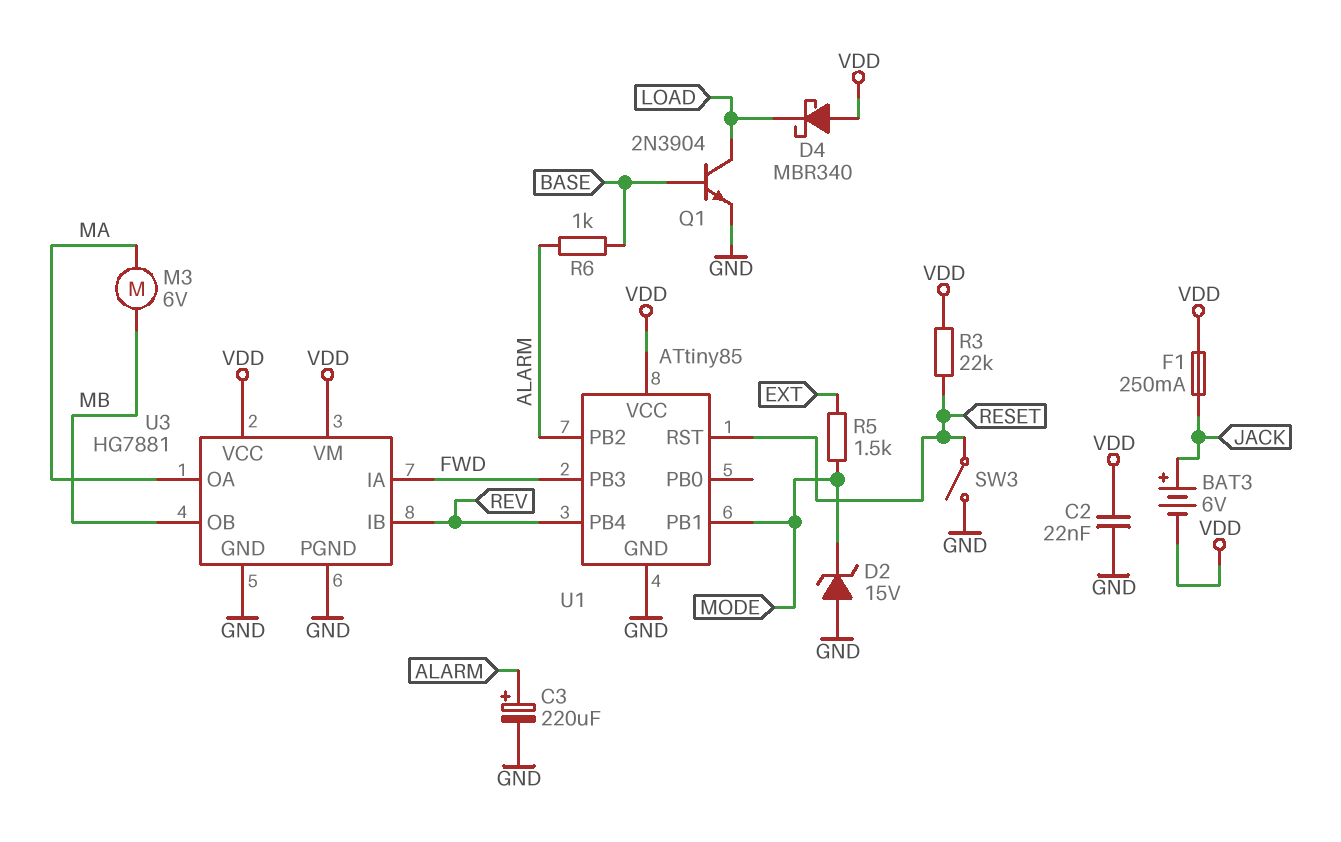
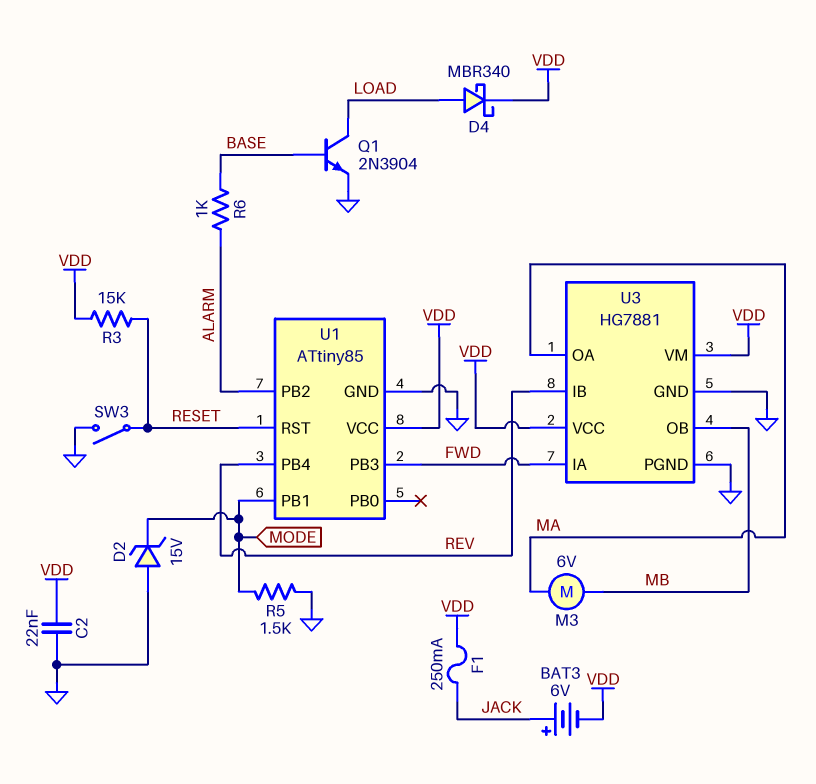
C3: 220uF (plus ALARM, minus GND) -> none
D4: schottky MBR340 (A VDD, K LOAD) -> schottky MBR340 (A LOAD, K VDD)
R3: 22k (RESET, VDD) -> 15k (RESET, VDD)
R5: 1.5k (EXT, MODE) -> 1.5k (GND, MODE)

